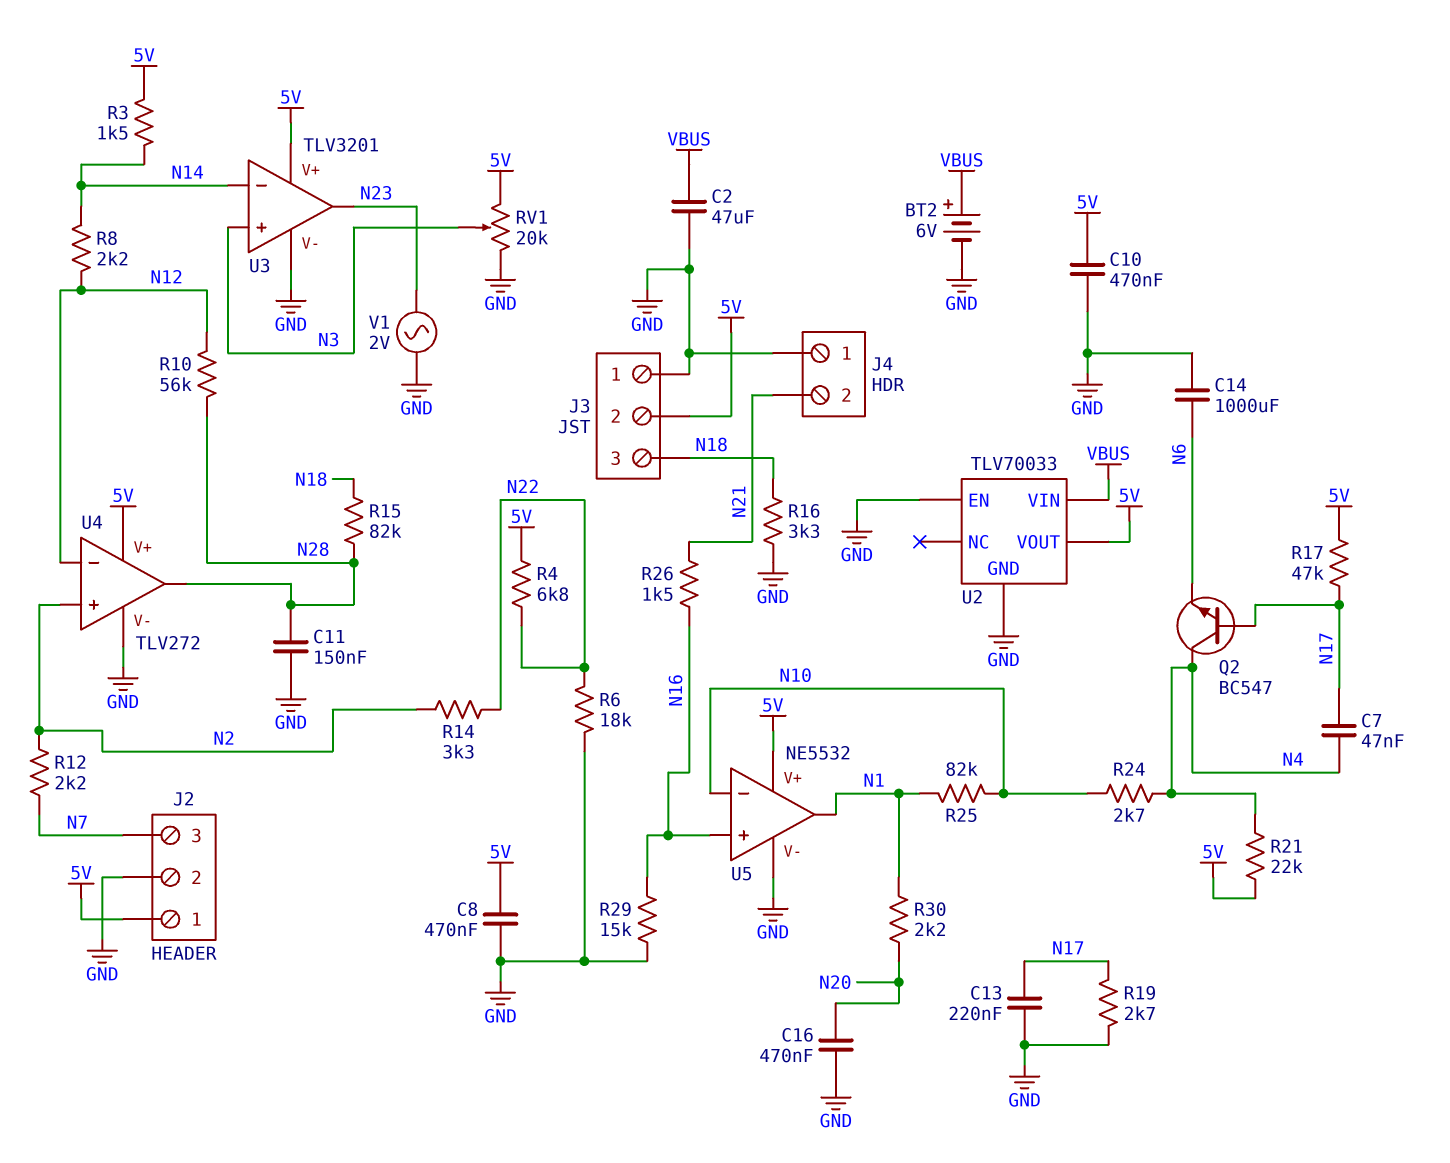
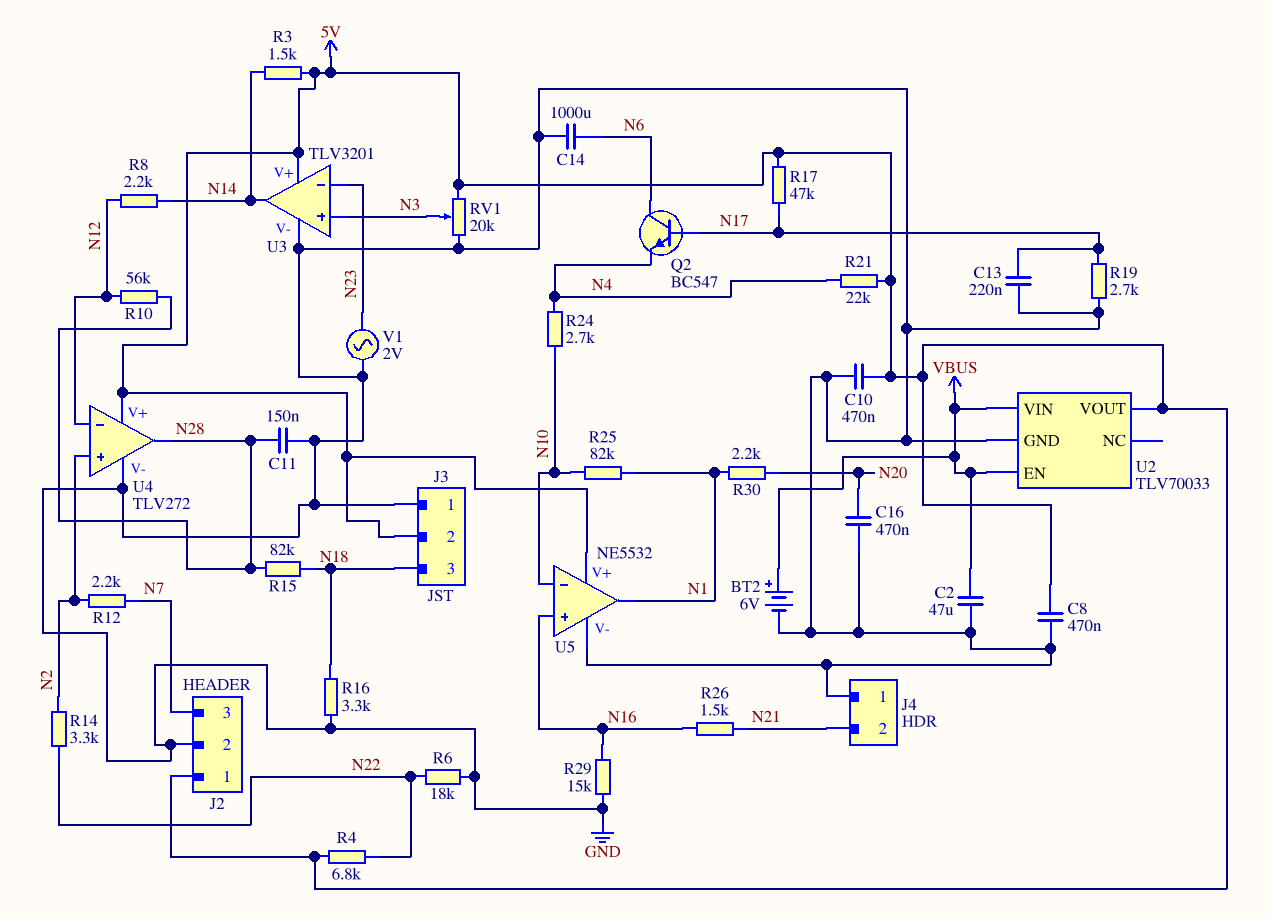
C7: 47nF (N4, N17) -> none
Q2: NPN BC547 (B N17, C N4, E N6) -> NPN BC547 (B N17, C N6, E N4)
U2 pin EN: GND -> VBUS
U3 pin in-: N14 -> N23
U3 pin out: N23 -> N14

